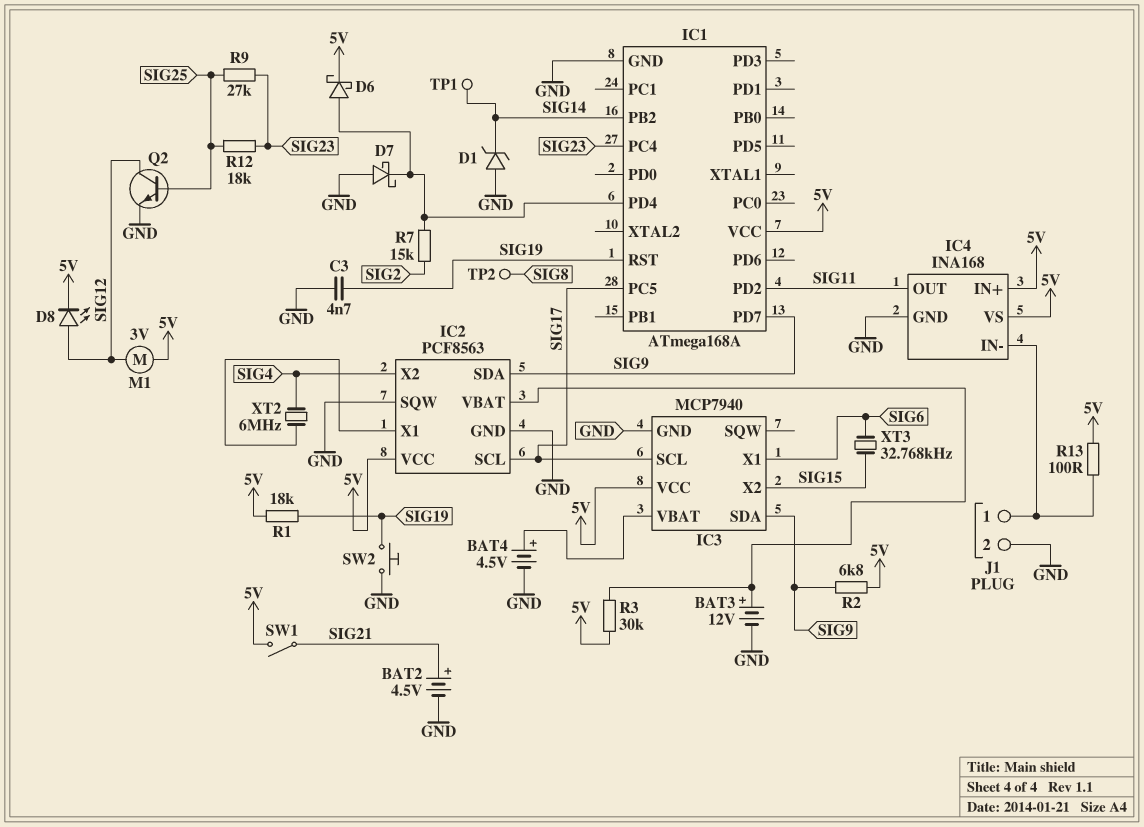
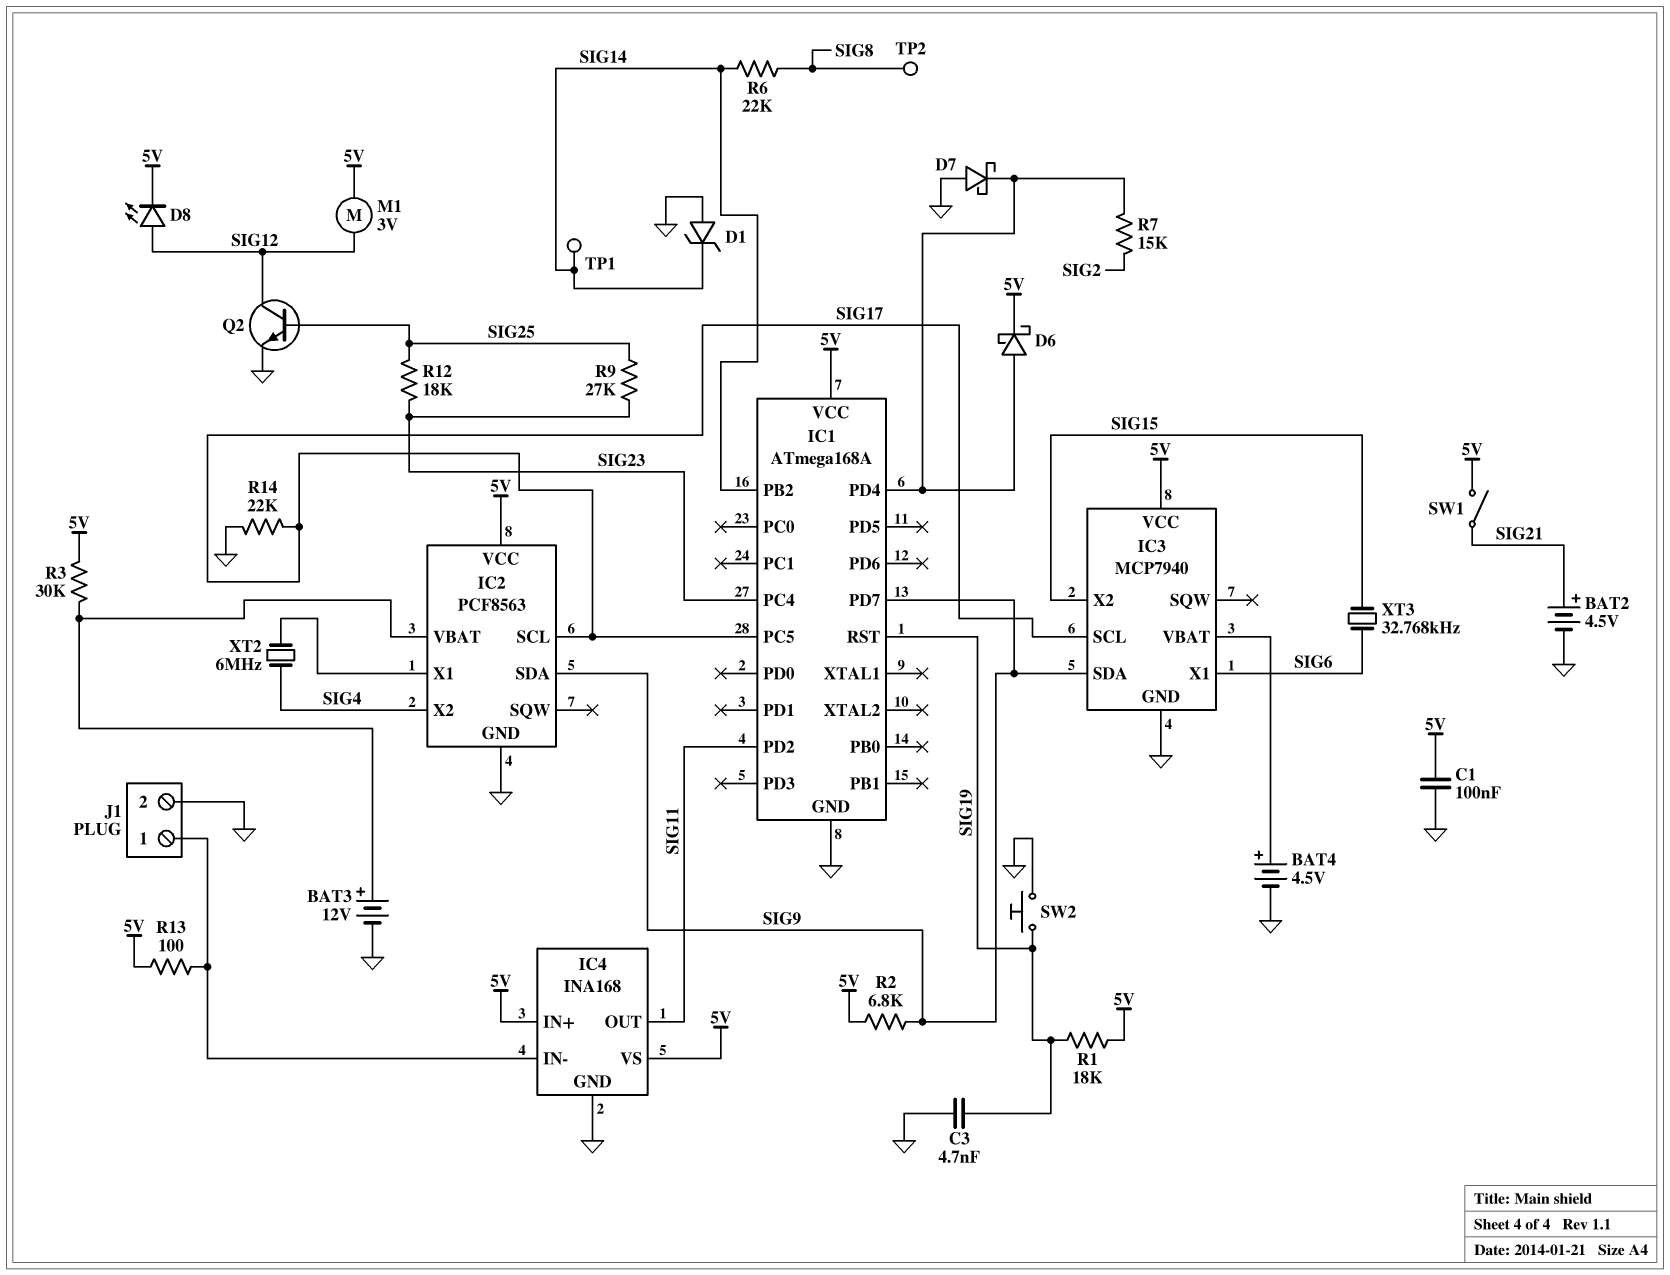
C1: none -> 100nF (5V, GND)
IC2 pin SQW: GND -> none
R6: none -> 22k (SIG8, SIG14)
R14: none -> 22k (GND, SIG17)

